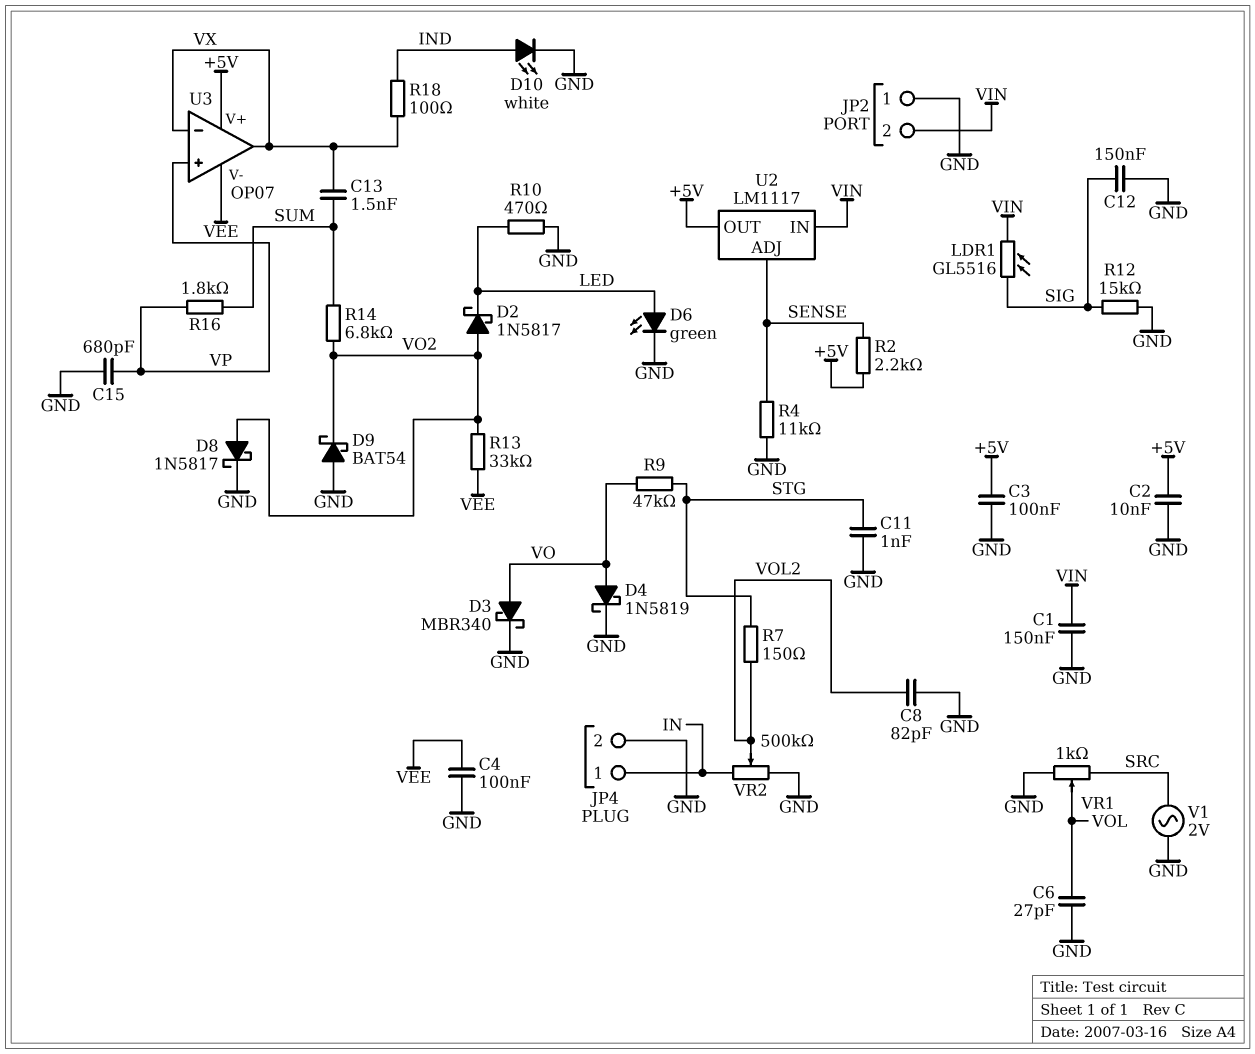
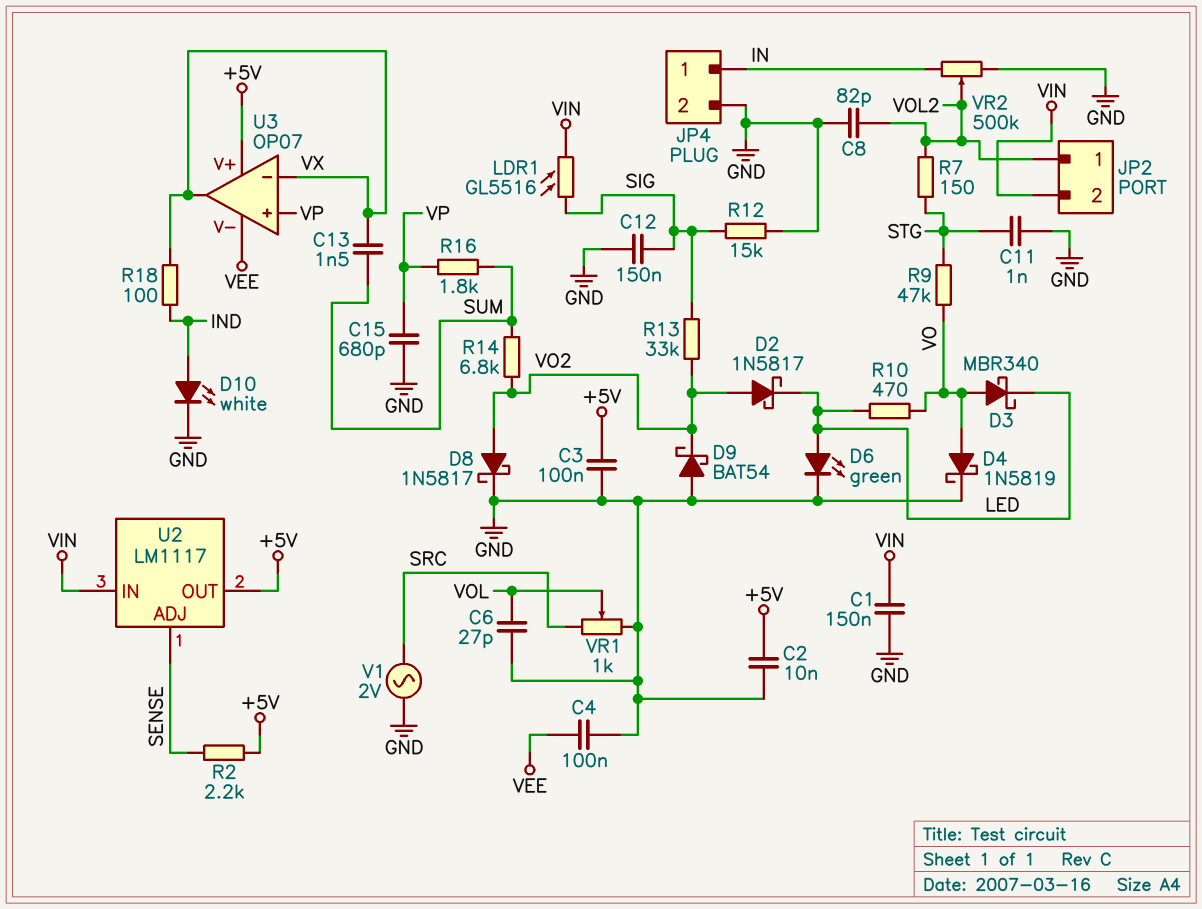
D3: schottky MBR340 (A VO, K GND) -> schottky MBR340 (A VO, K LED)
JP2 pin 1: GND -> VOL2
R4: 11k (GND, SENSE) -> none
R10: 470 (GND, LED) -> 470 (LED, VO)
R13: 33k (VEE, VO2) -> 33k (SIG, VO2)

